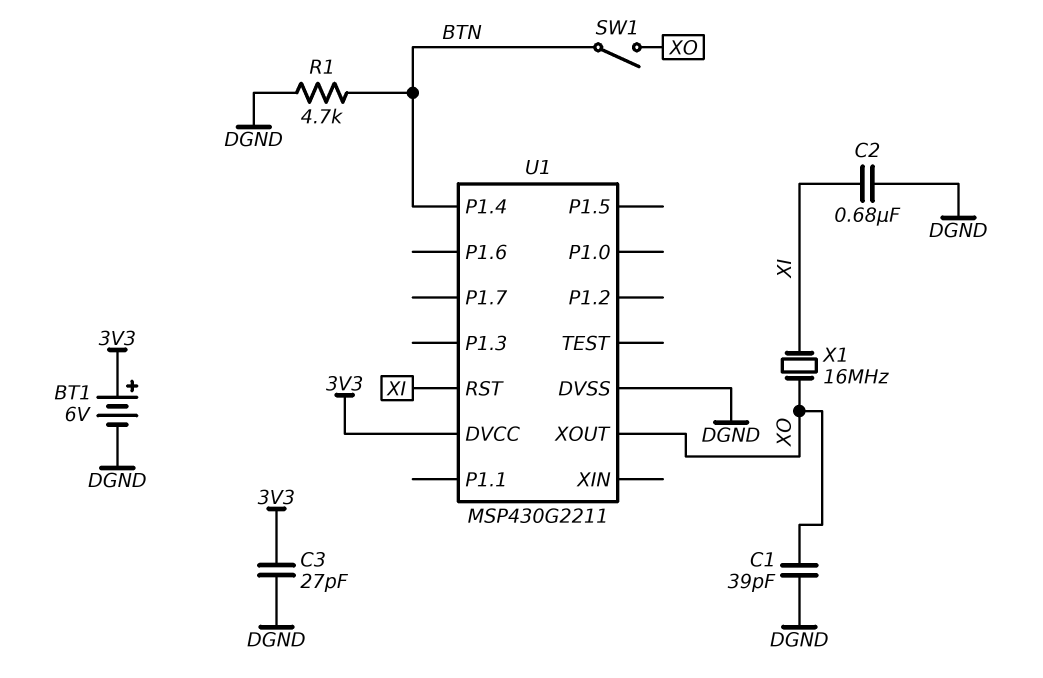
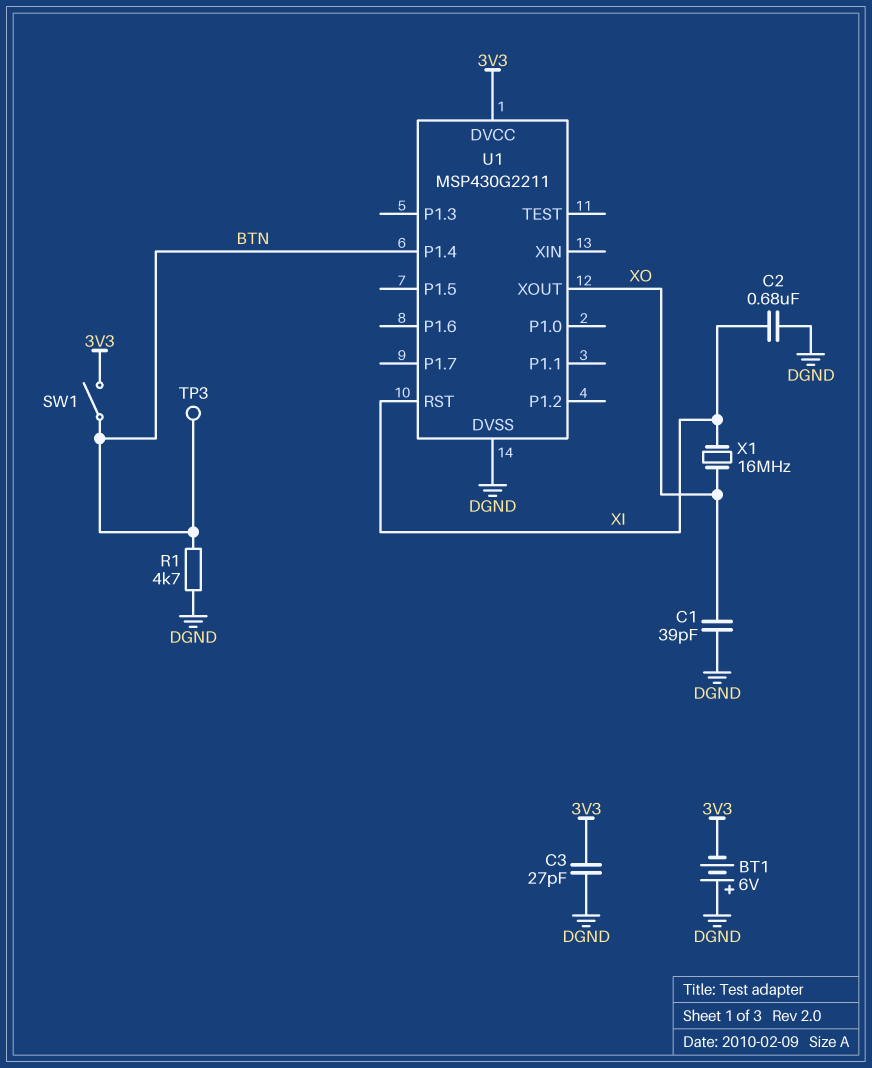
BT1: 6V (plus 3V3, minus DGND) -> 6V (plus DGND, minus 3V3)
SW1: switch (BTN, XO) -> switch (3V3, BTN)
TP3: none -> test point (BTN)

